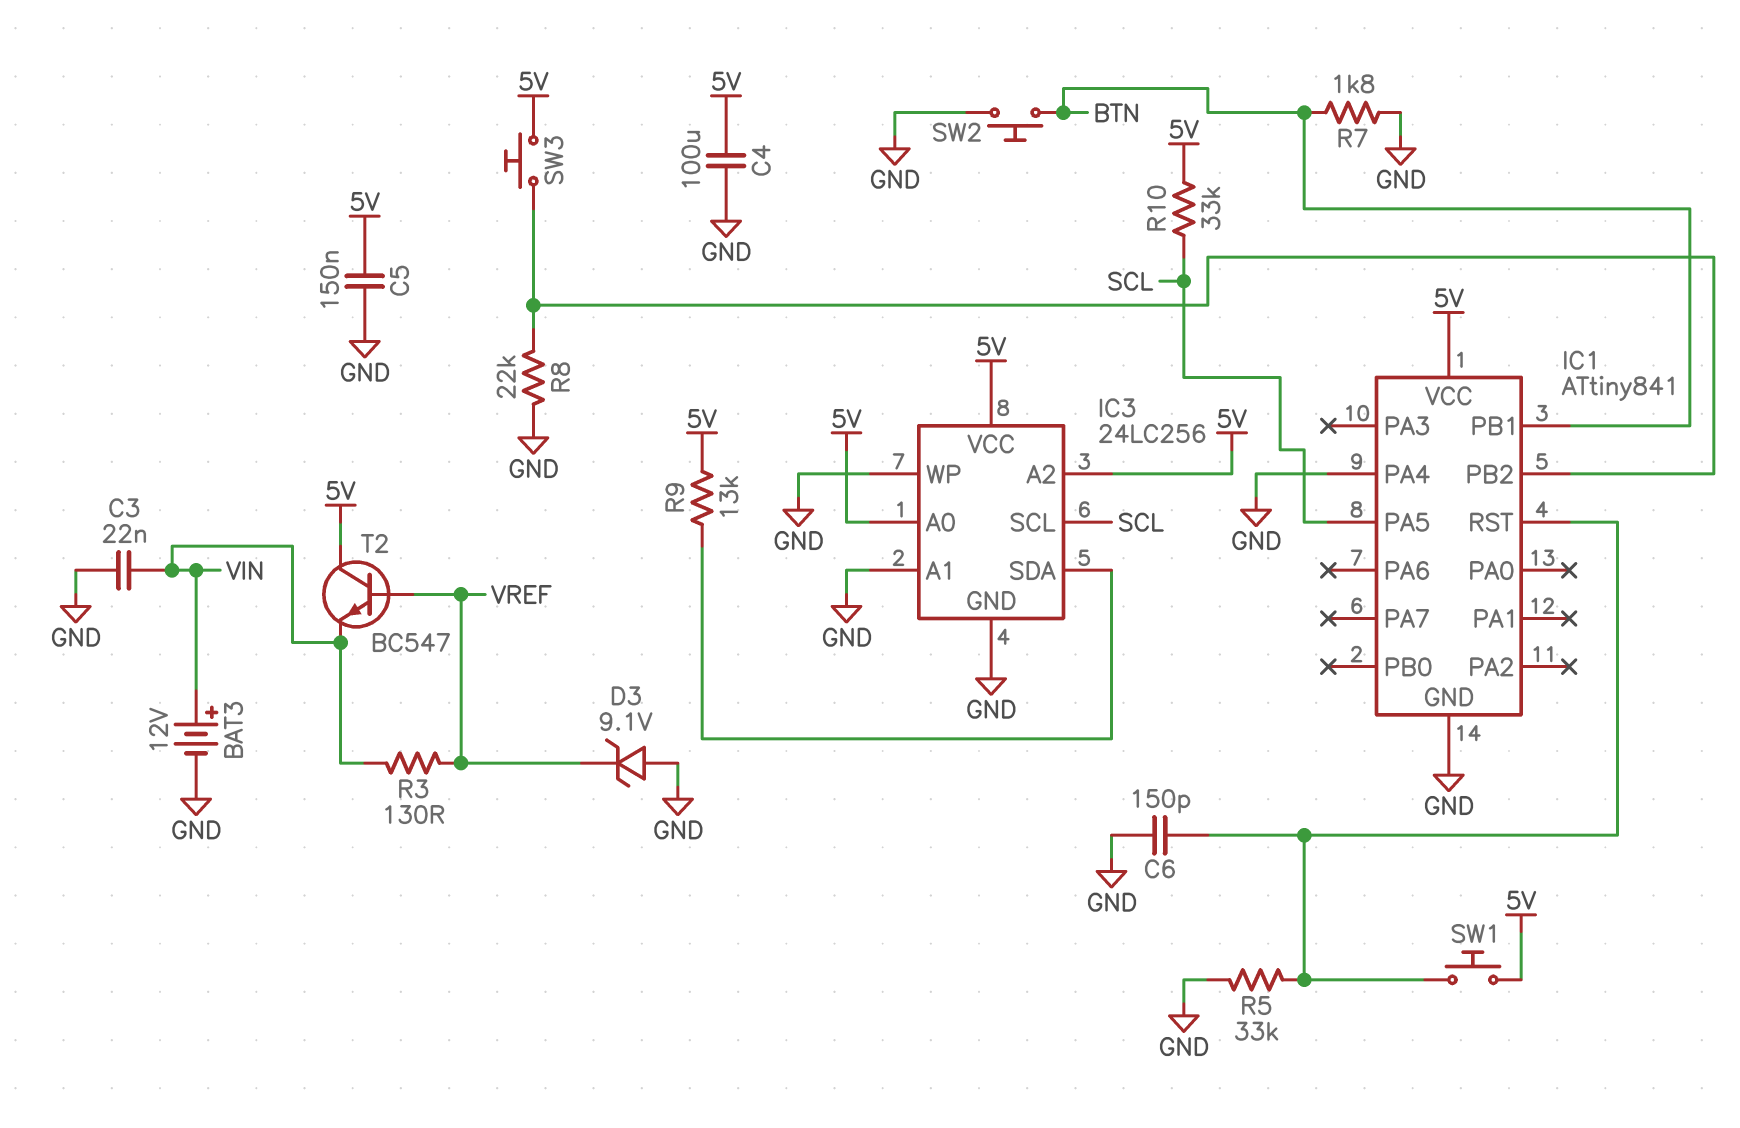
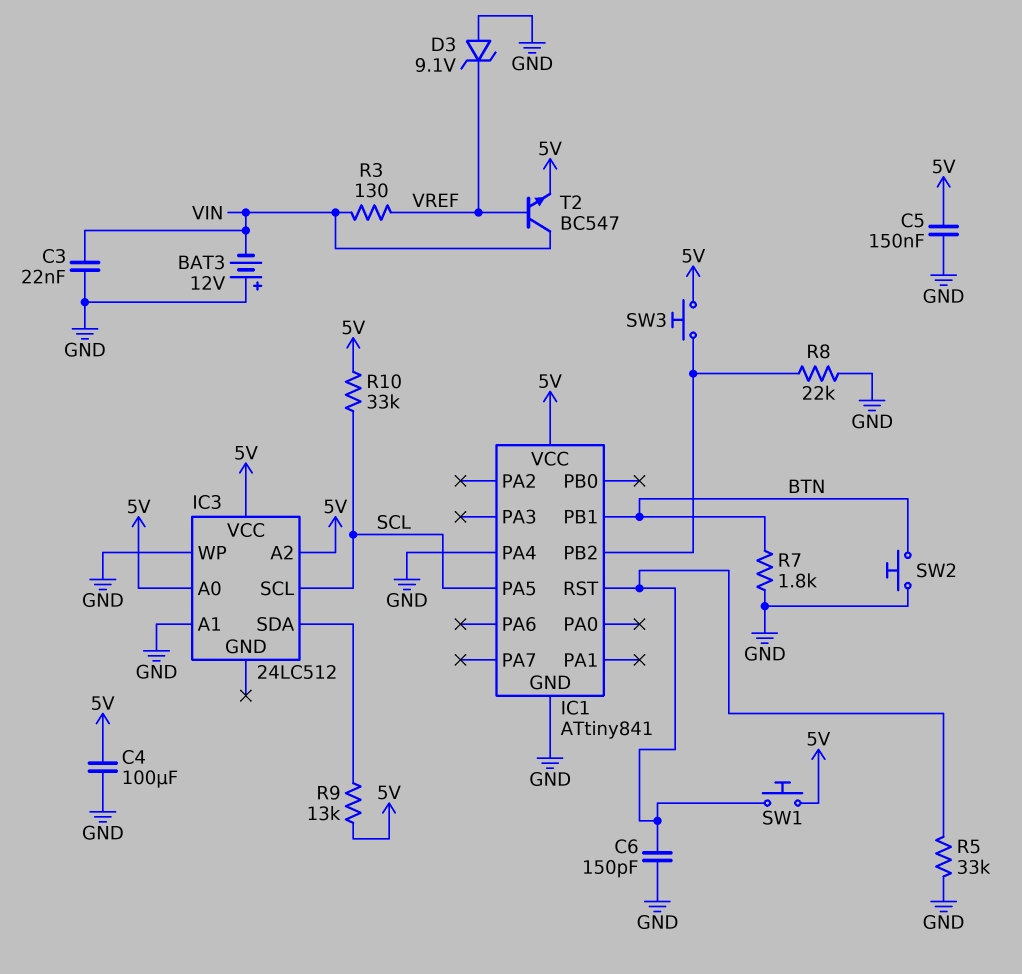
BAT3: 12V (plus VIN, minus GND) -> 12V (plus GND, minus VIN)
IC3: 24LC256 -> 24LC512
IC3 pin GND: GND -> none
T2: NPN BC547 (B VREF, C 5V, E VIN) -> NPN BC547 (B VREF, C VIN, E 5V)

